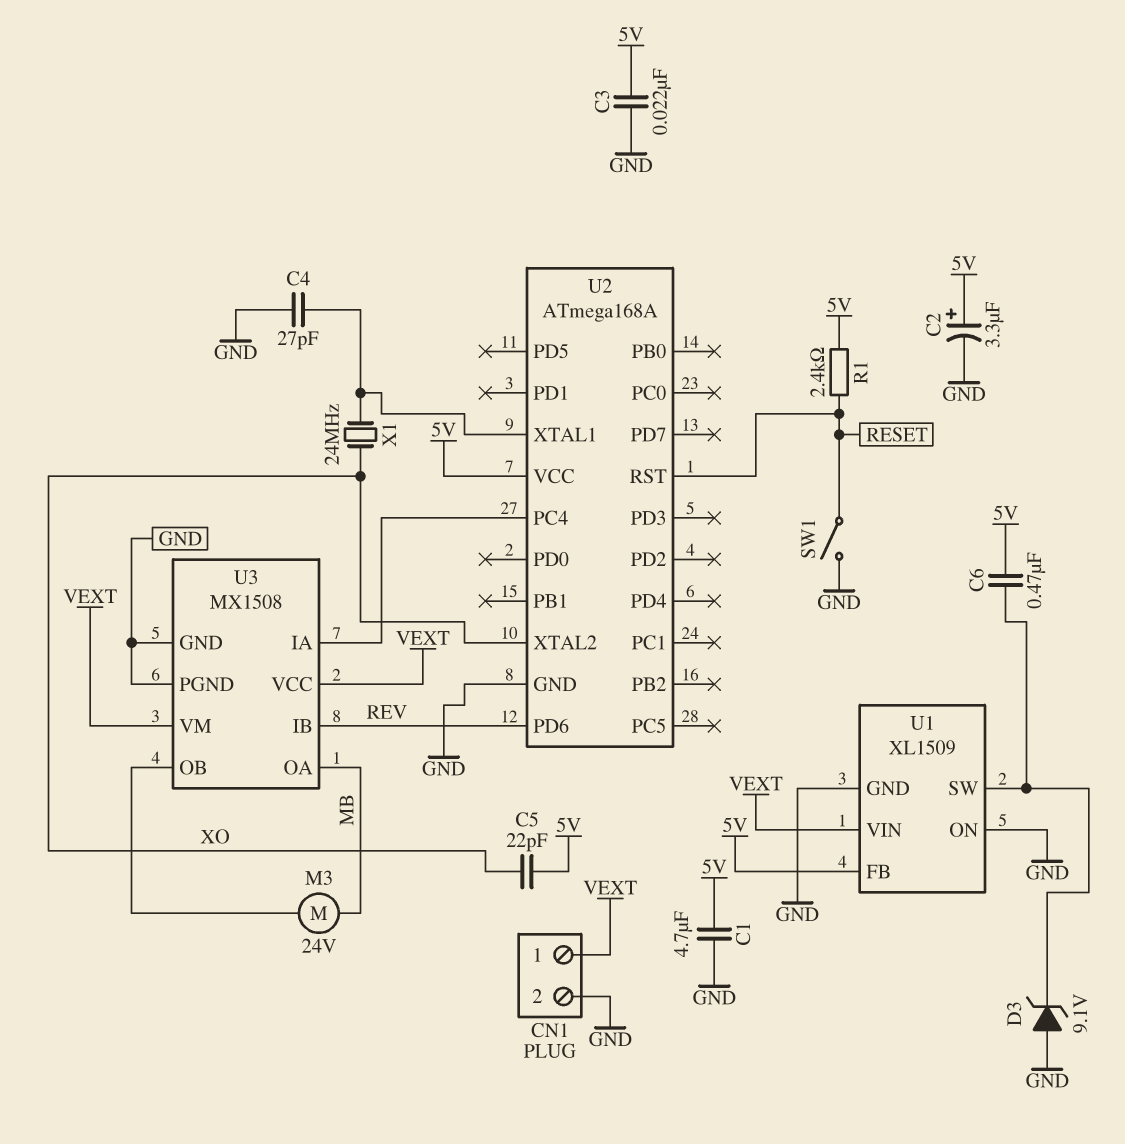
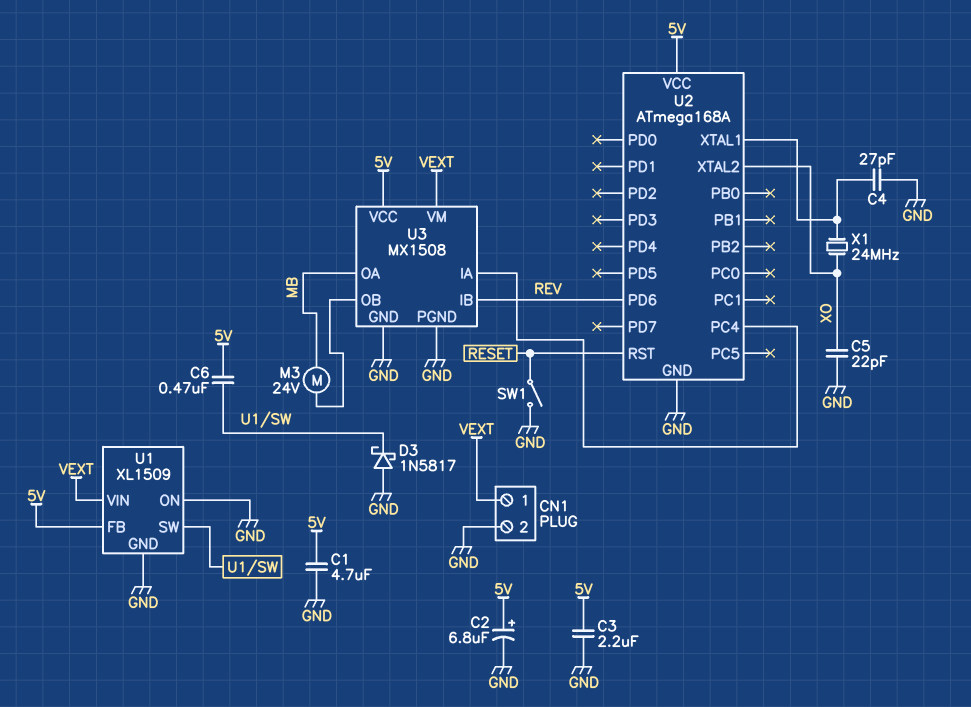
C2: 3.3uF (plus 5V, minus GND) -> 6.8uF (plus 5V, minus GND)
C3: 22nF (5V, GND) -> 2.2uF (5V, GND)
C5: 22pF (5V, XO) -> 22pF (GND, XO)
D3: zener 9.1V (A GND, K U1/SW) -> schottky 1N5817 (A GND, K U1/SW)
R1: 2.4k (5V, RESET) -> none
U3 pin VCC: VEXT -> 5V

